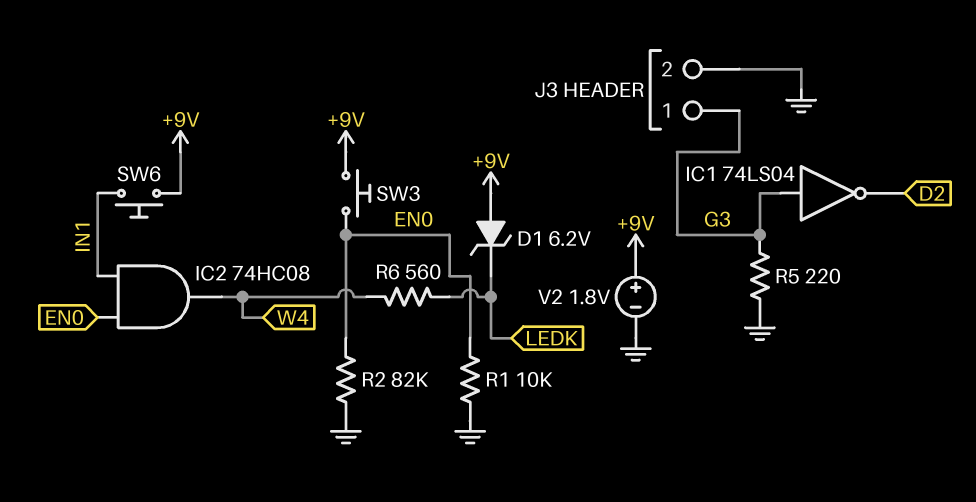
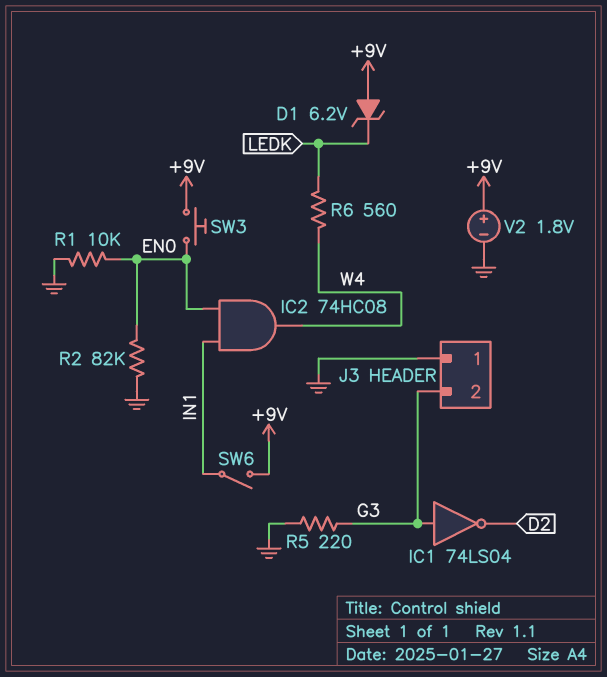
J3 pin 1: G3 -> GND
J3 pin 2: GND -> G3
SW6: button (+9V, IN1) -> switch (+9V, IN1)

